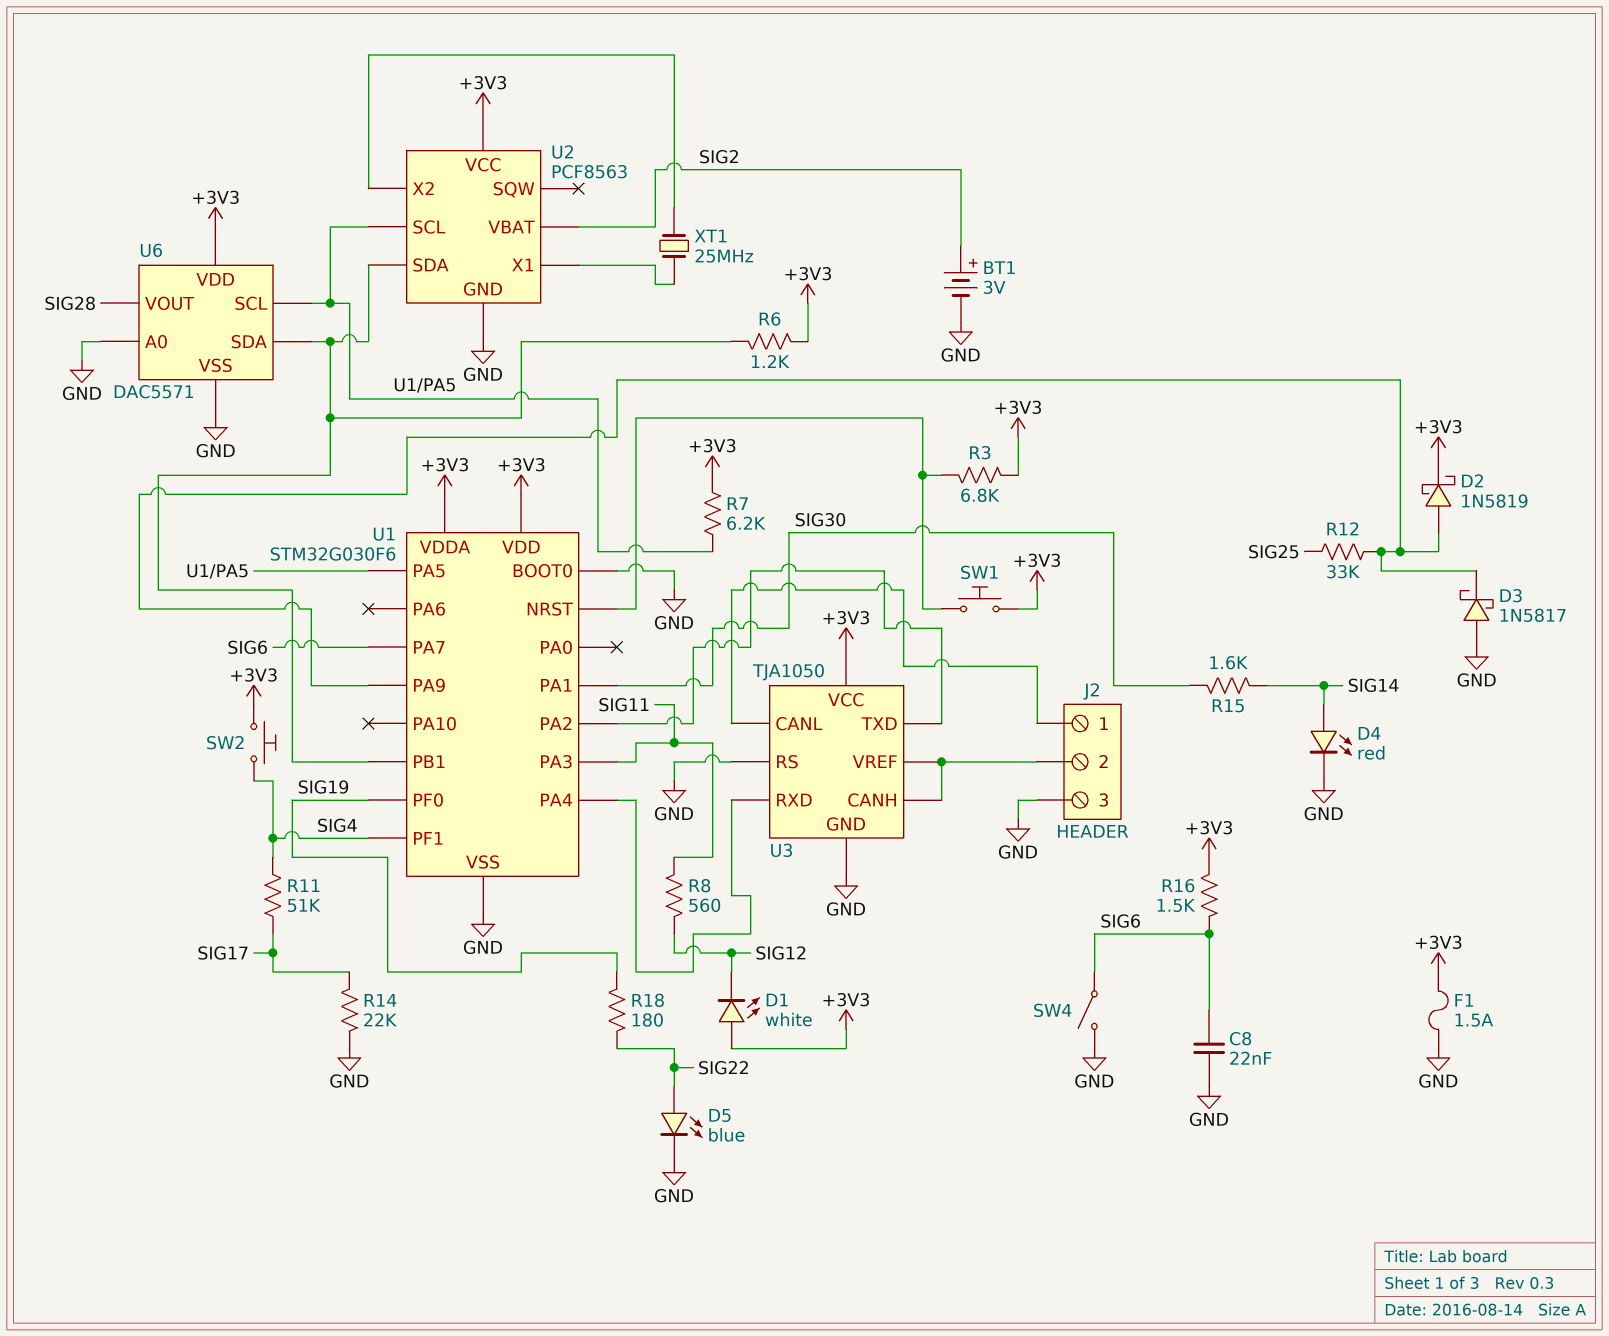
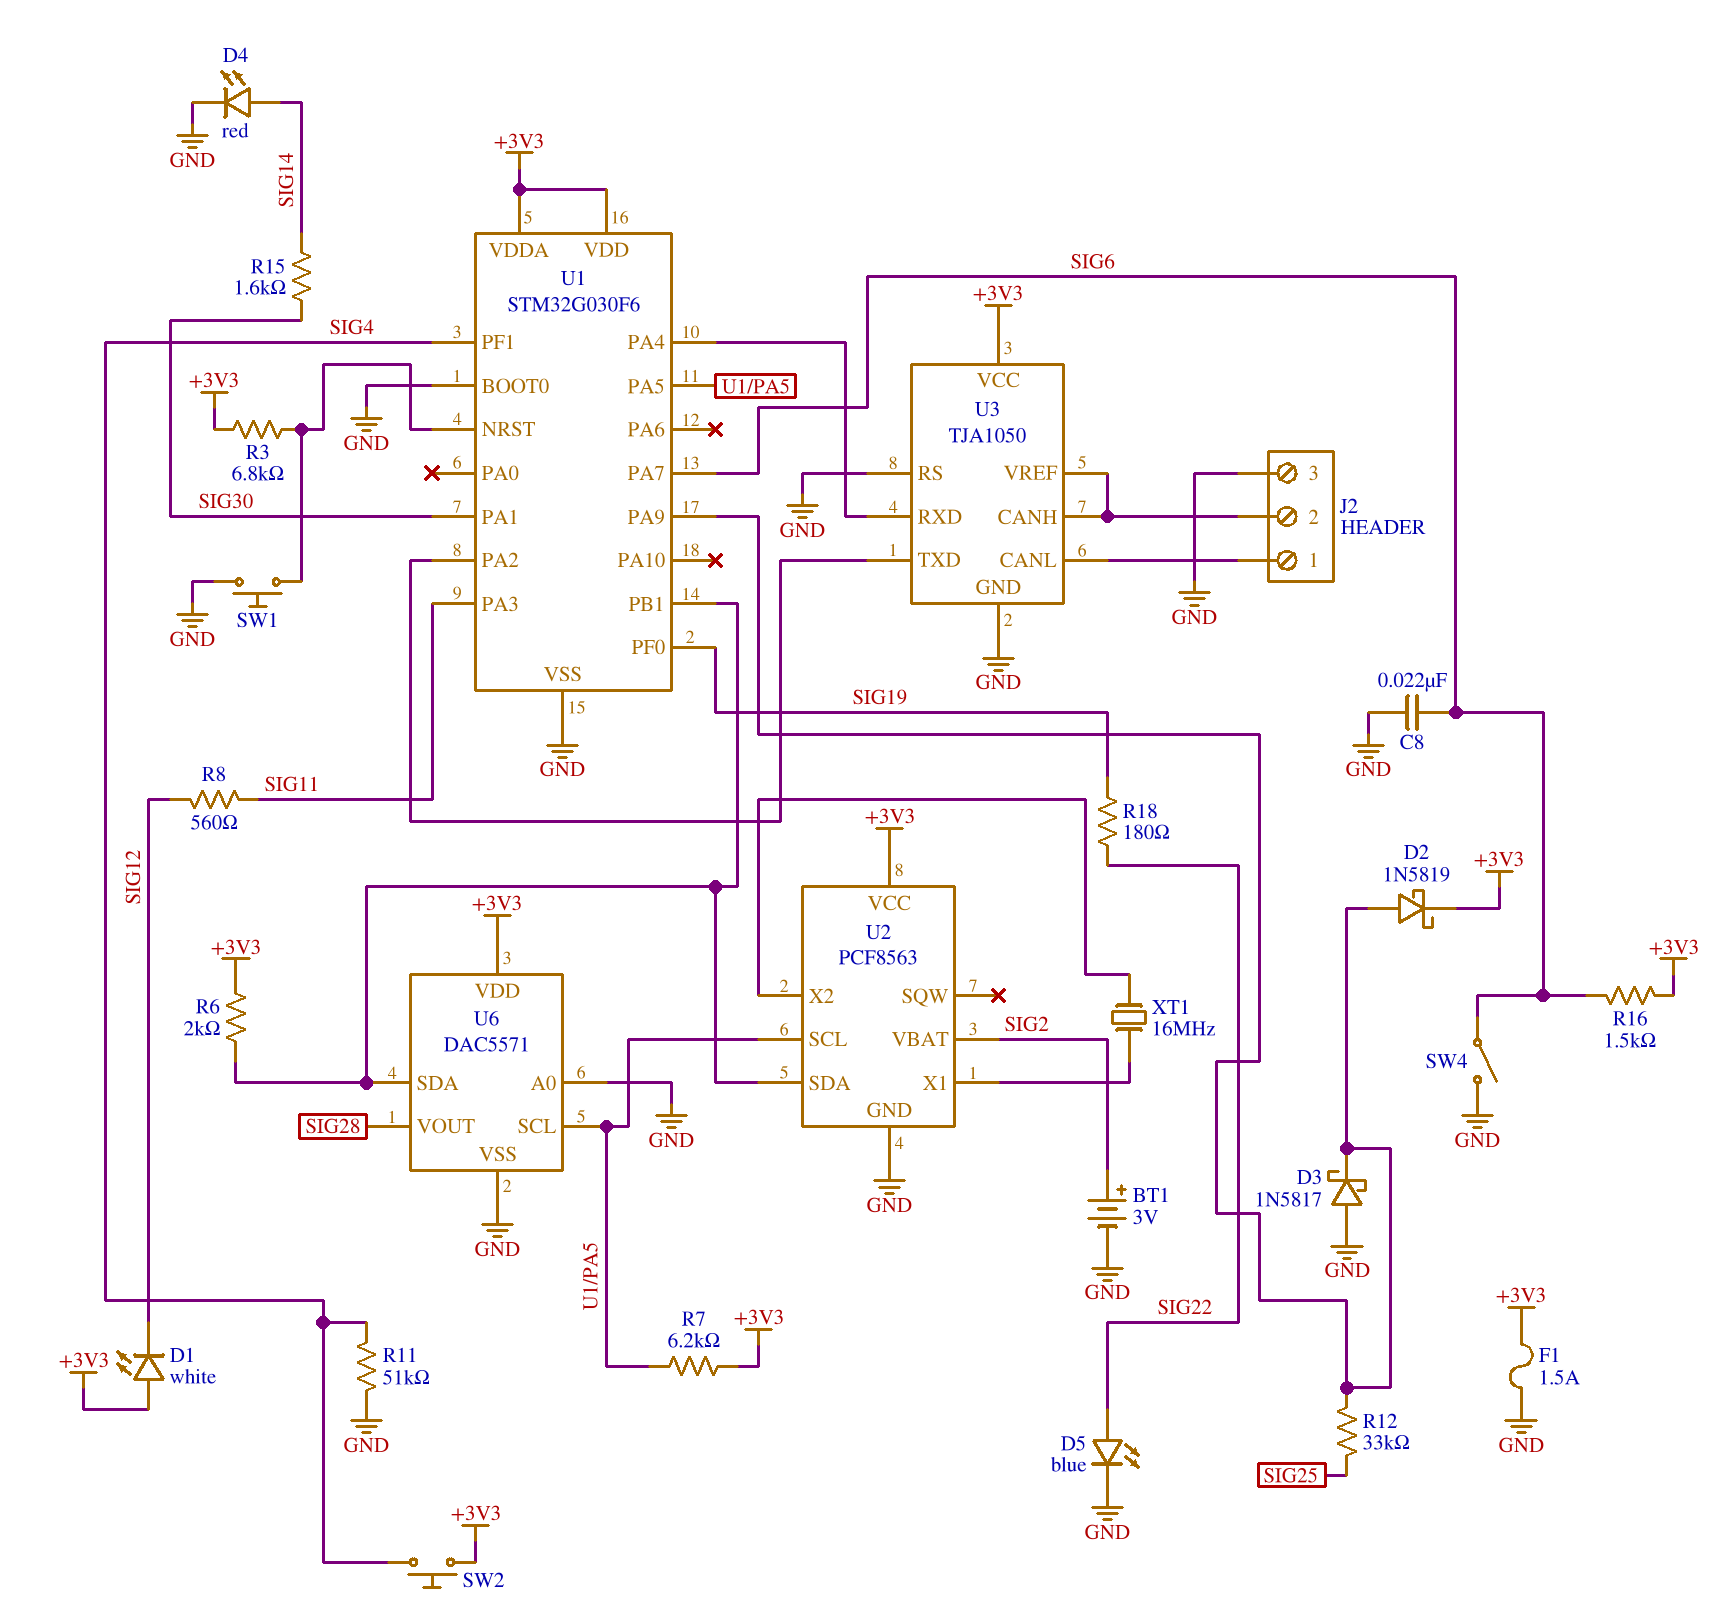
R6: 1.2k (+3V3, U1/PB1) -> 2k (+3V3, U1/PB1)
R11: 51k (SIG4, SIG17) -> 51k (GND, SIG4)
R14: 22k (GND, SIG17) -> none
SW1: button (+3V3, U1/NRST) -> button (GND, U1/NRST)
XT1: 25MHz (U2/X1, U2/X2) -> 16MHz (U2/X1, U2/X2)

